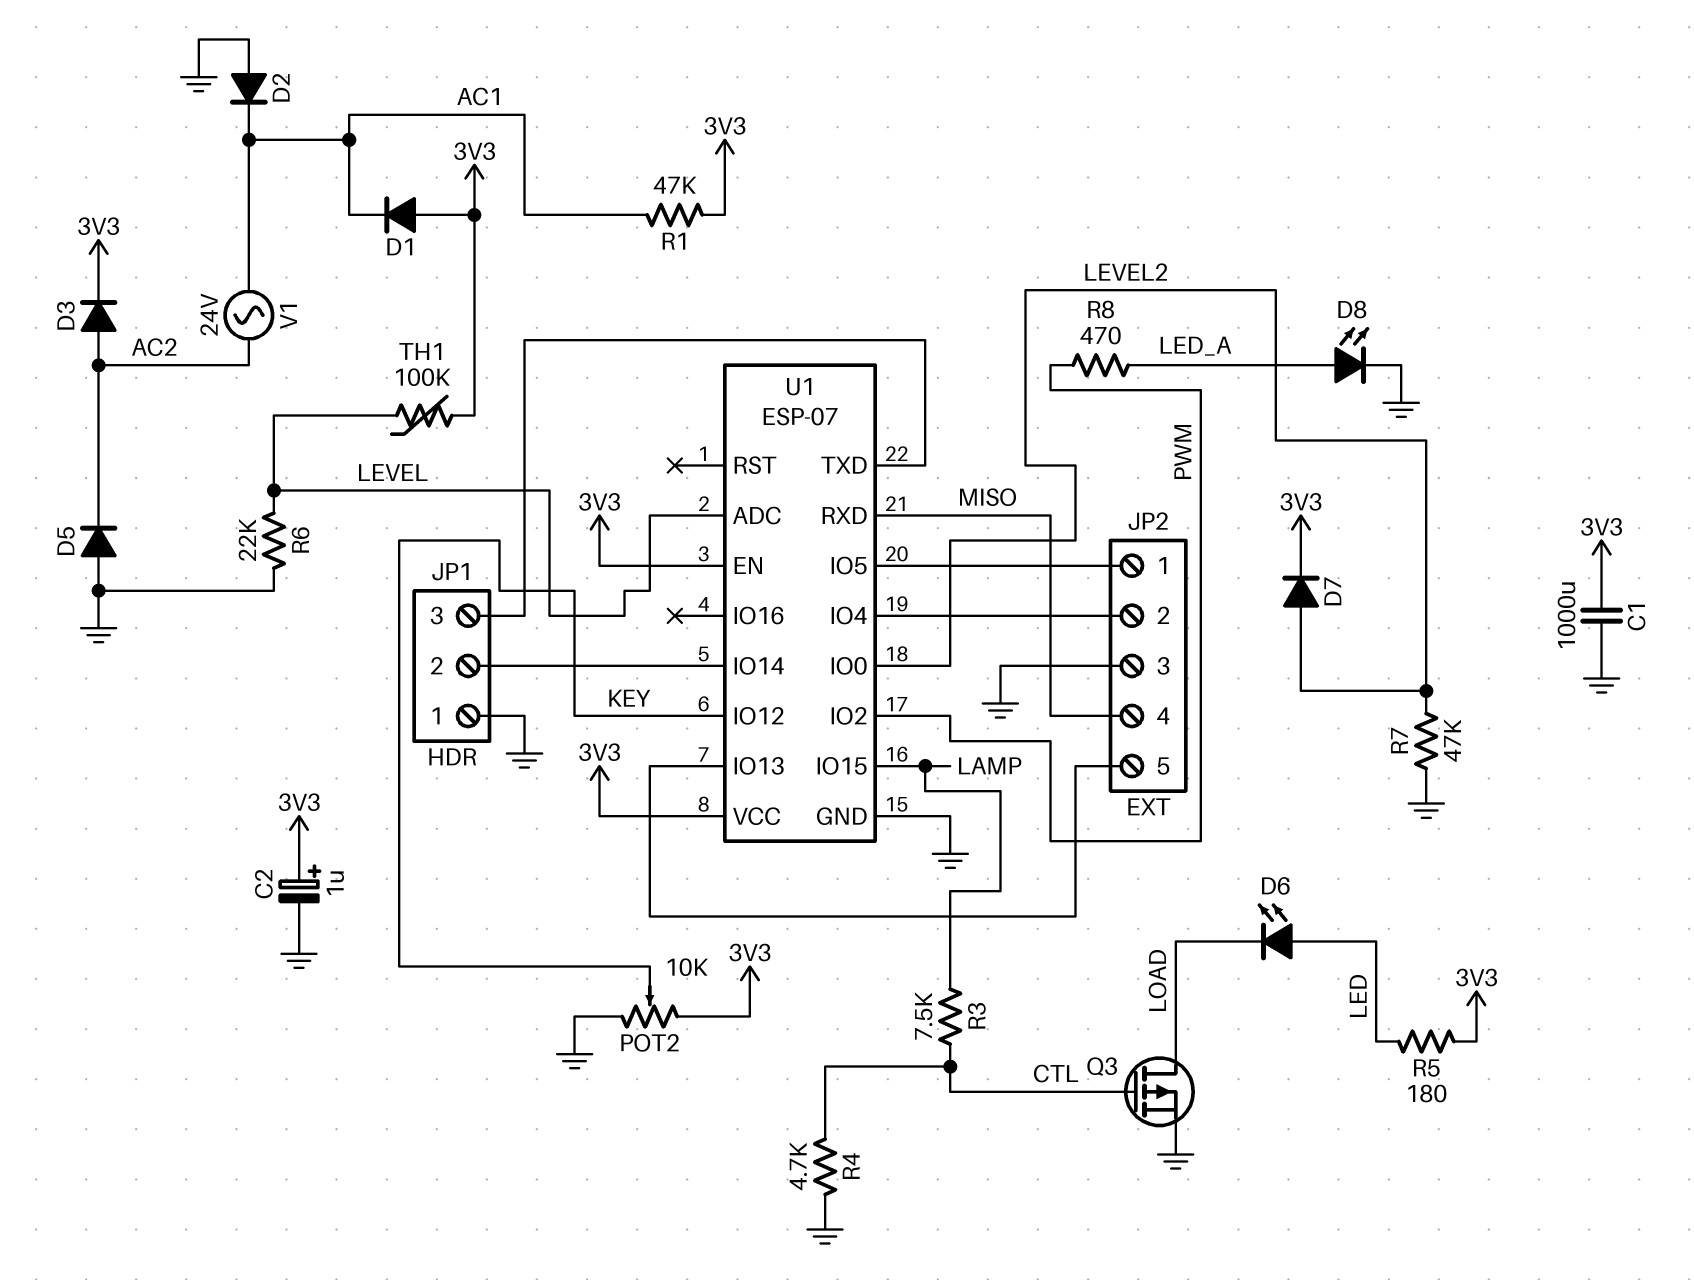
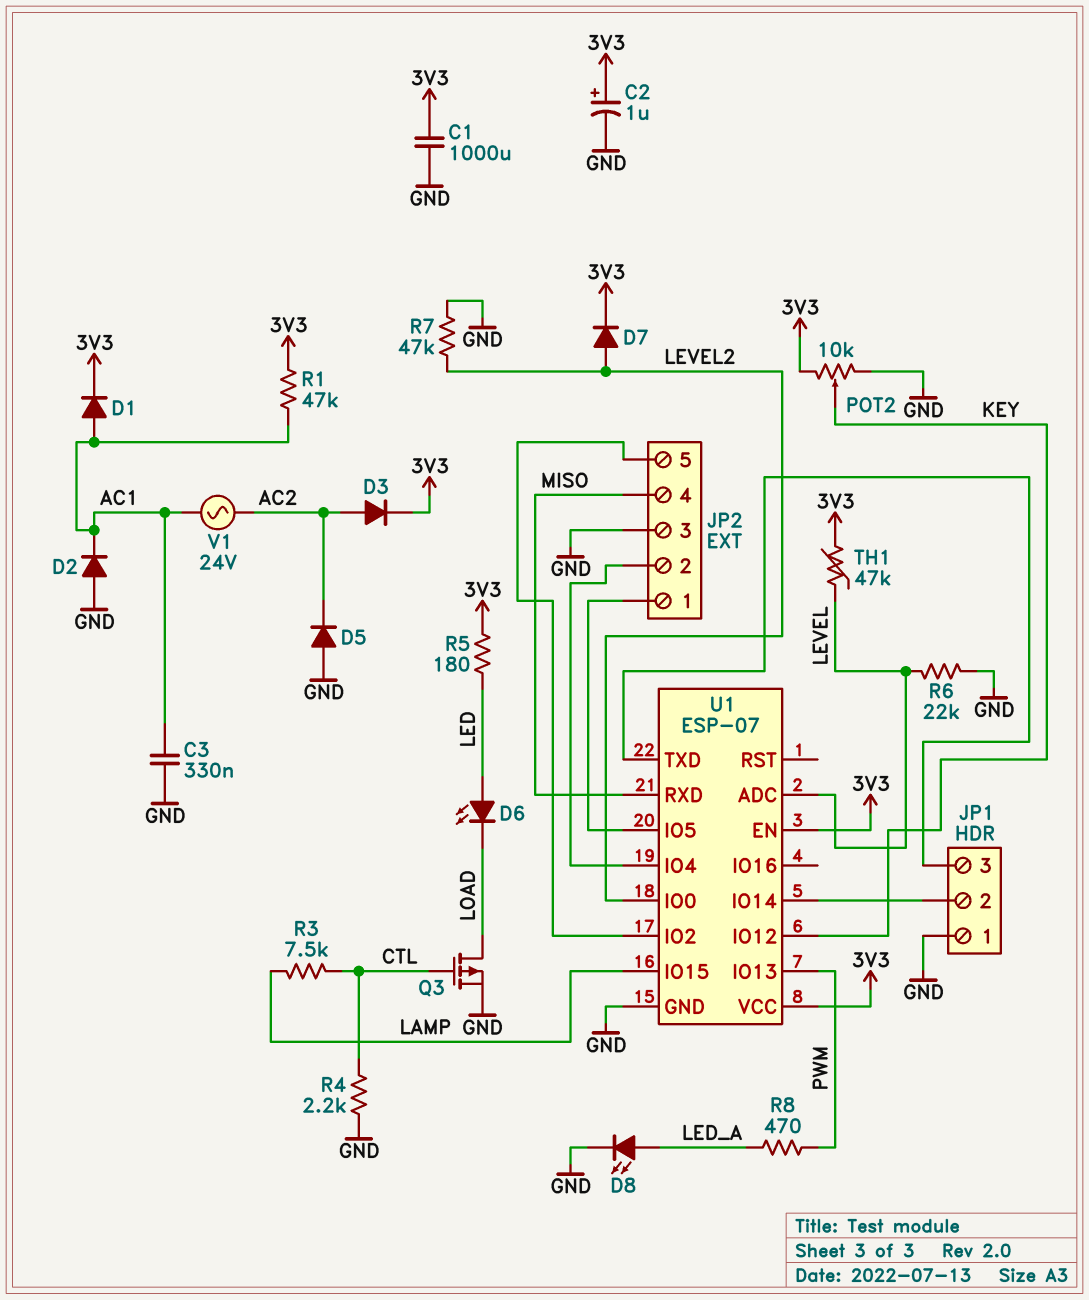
C3: none -> 330nF (AC1, GND)
D1: diode (A 3V3, K AC1) -> diode (A AC1, K 3V3)
R4: 4.7k (CTL, GND) -> 2.2k (CTL, GND)
TH1: 100k (3V3, LEVEL) -> 47k (3V3, LEVEL)
U1 pin IO2: PWM -> JP2/5
U1 pin IO13: JP2/5 -> PWM

